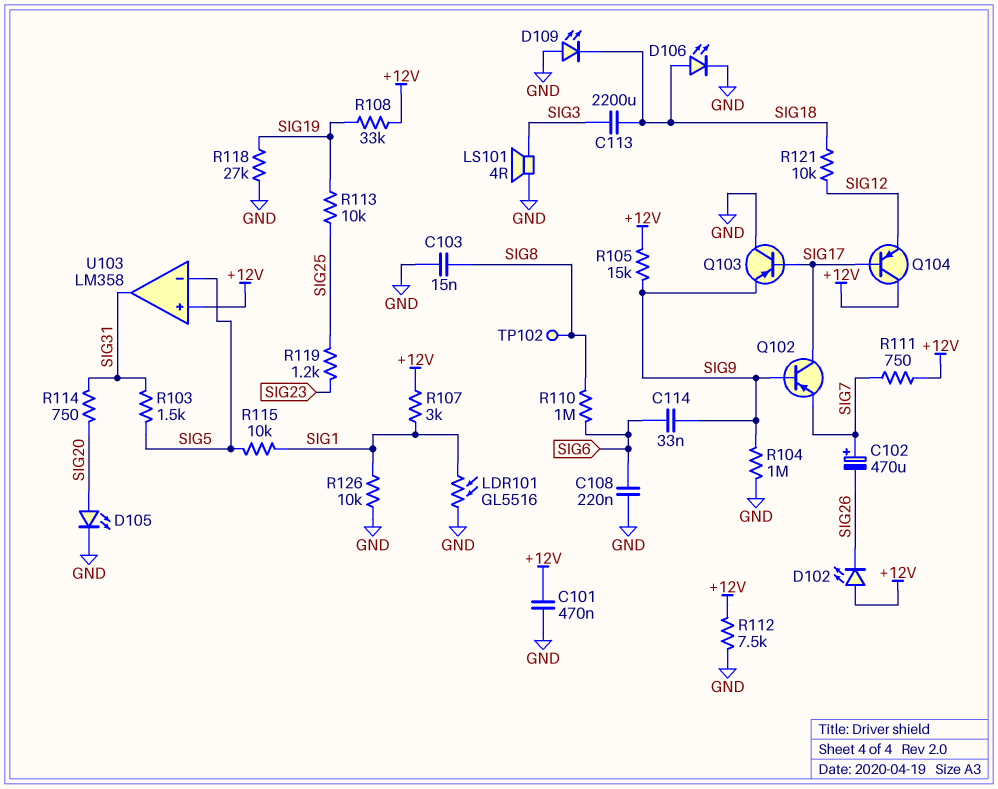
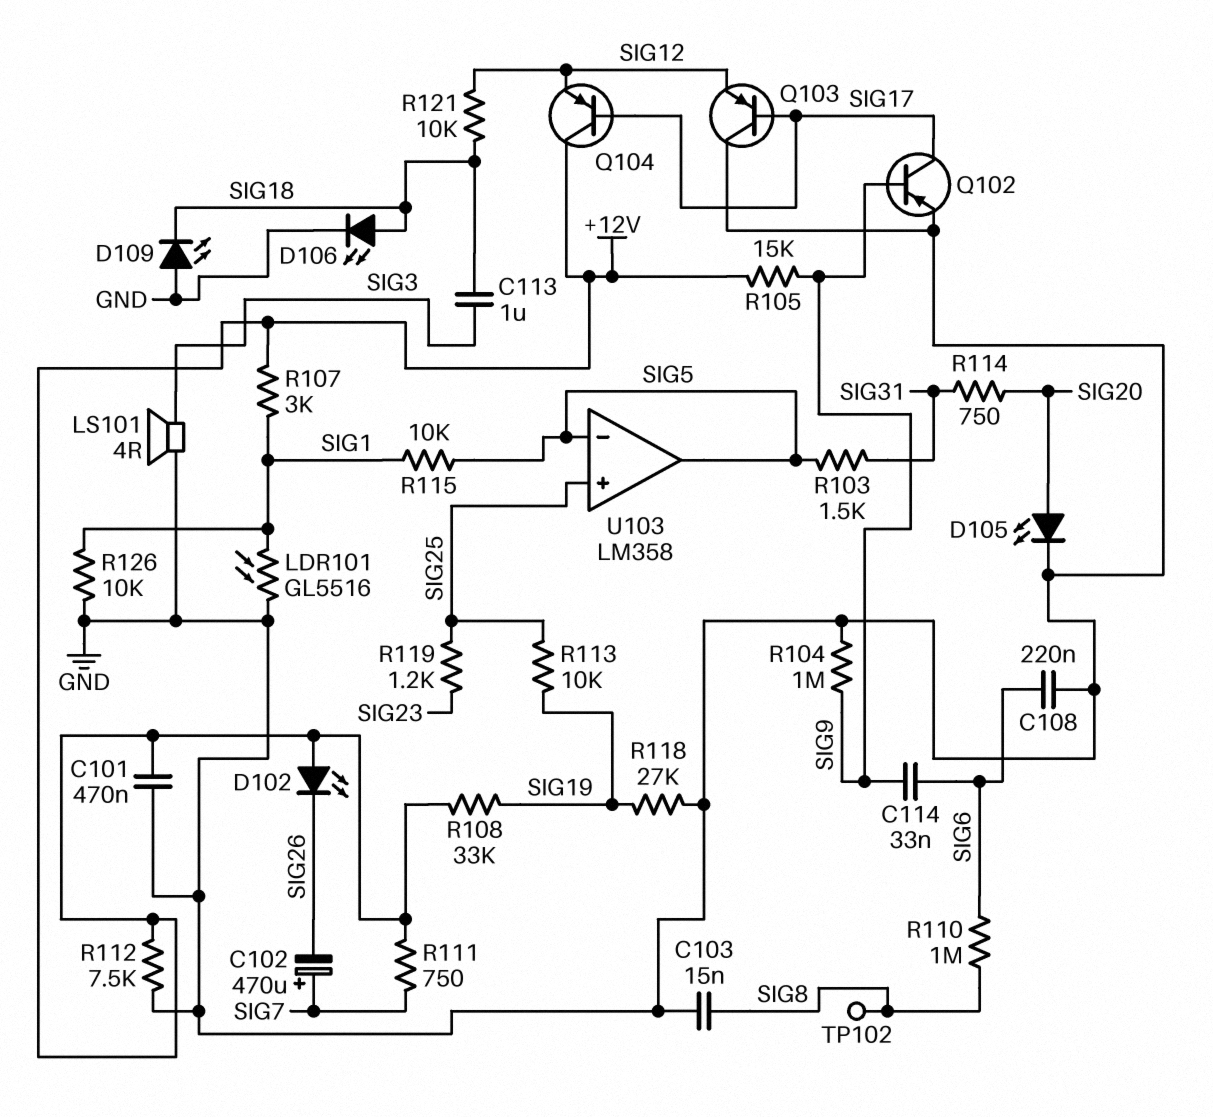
C113: 2200uF (SIG3, SIG18) -> 1uF (SIG3, SIG18)
Q102: PNP (B SIG9, C SIG17, E SIG7) -> PNP (B SIG9, C SIG17, E GND)
Q103: PNP (B SIG17, C GND, E SIG9) -> PNP (B SIG17, C GND, E SIG12)
U103 pin in+: +12V -> SIG25
U103 pin out: SIG31 -> SIG5

